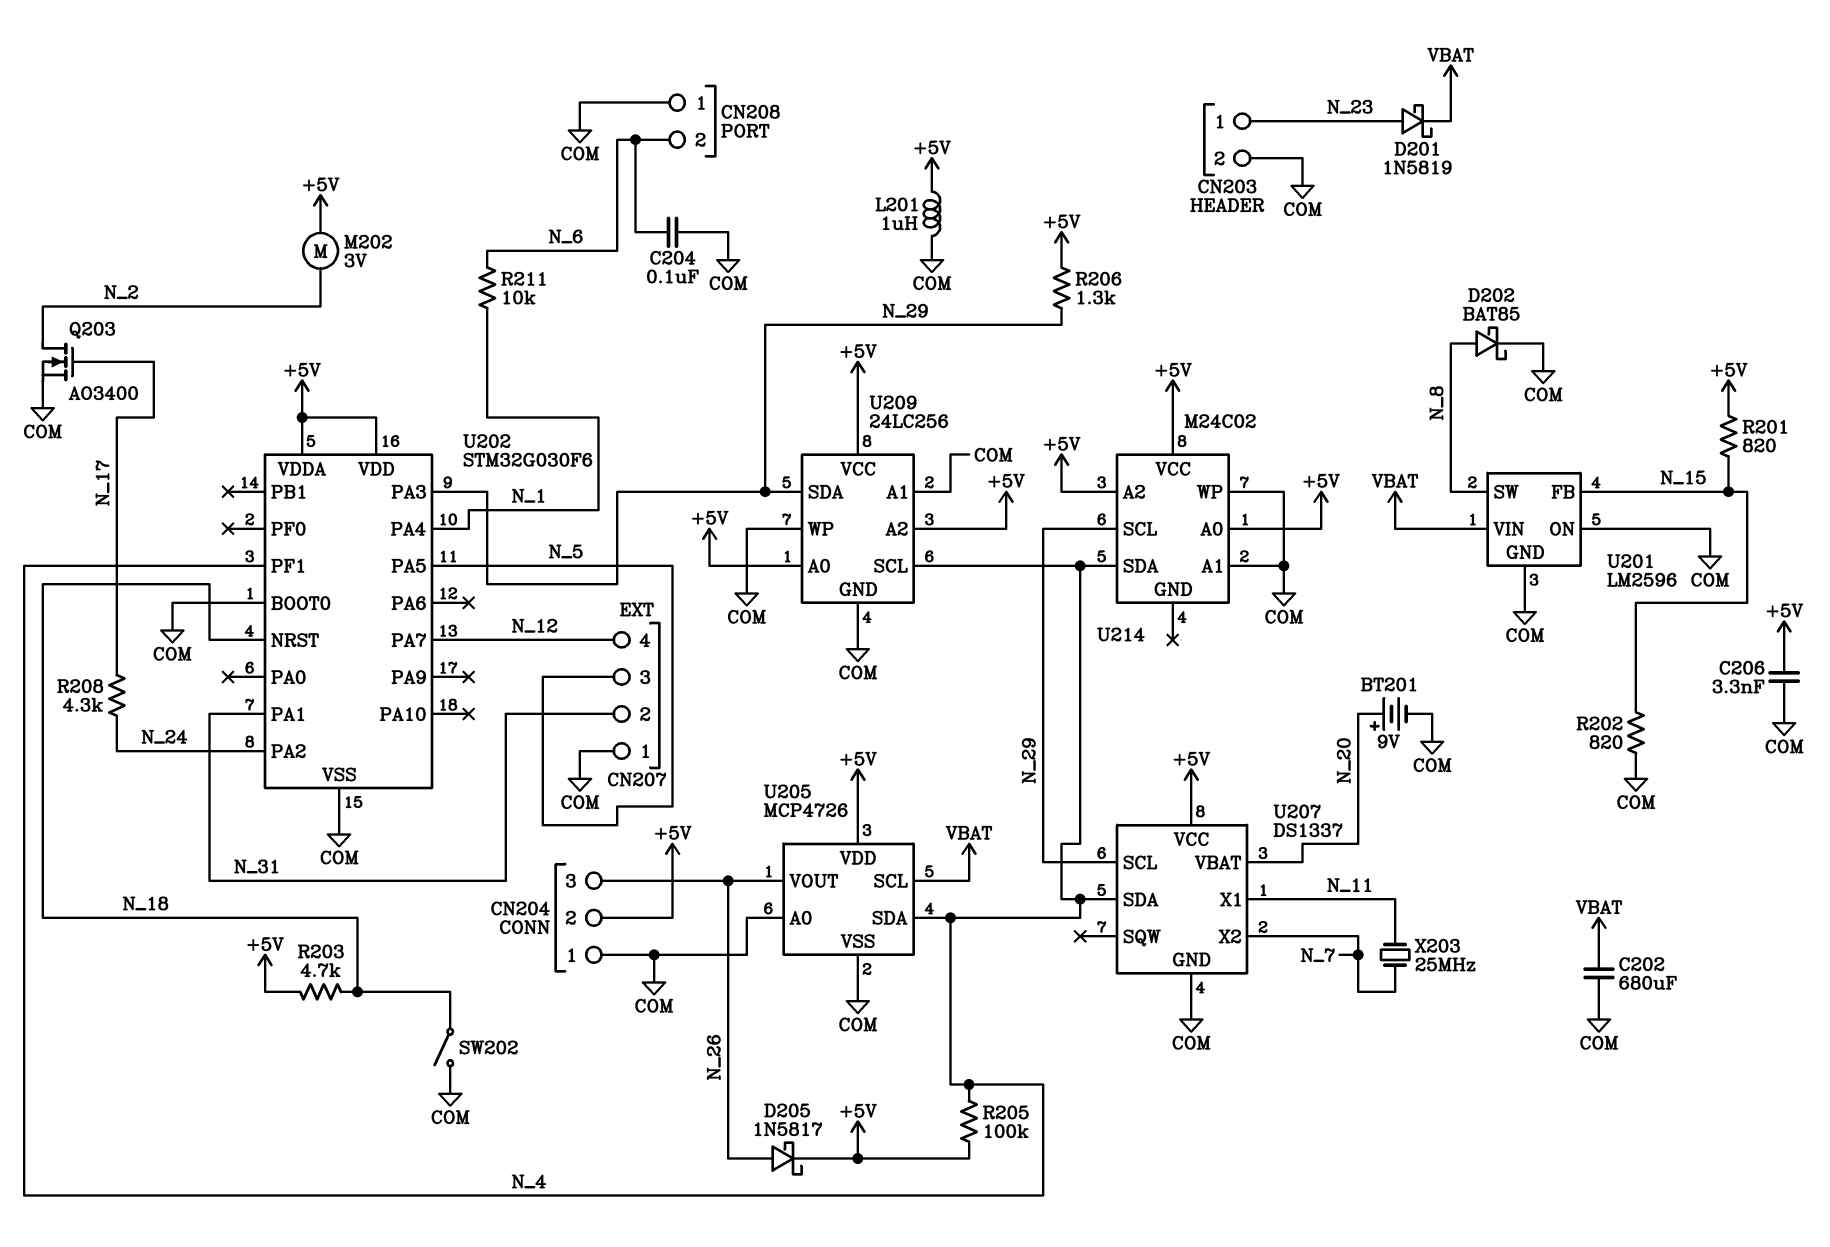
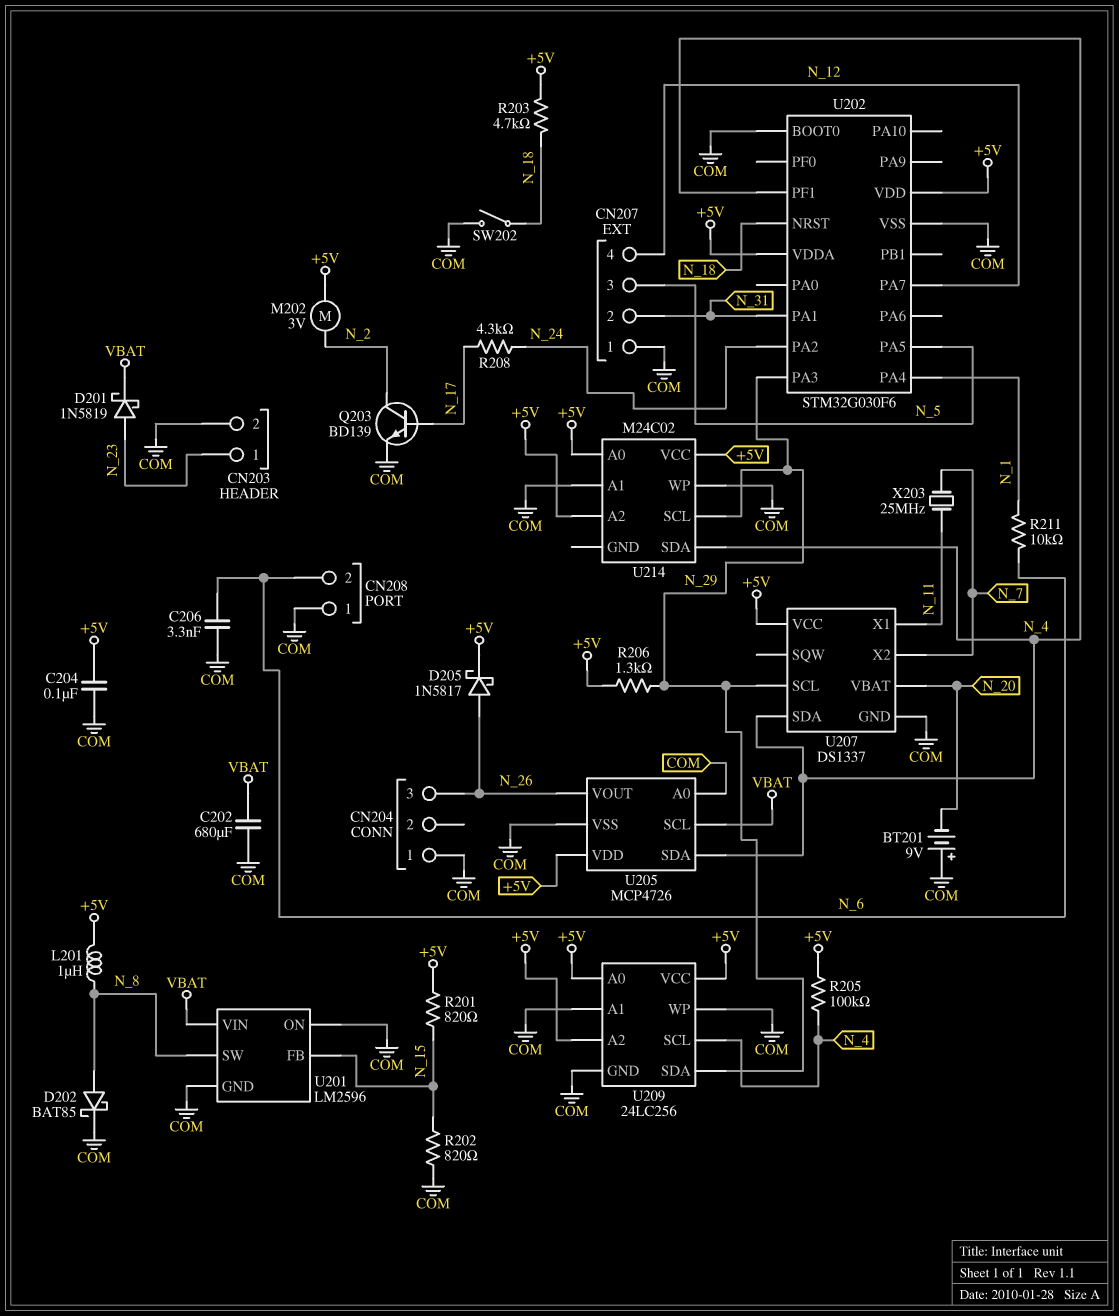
BT201: 9V (plus N_20, minus COM) -> 9V (plus COM, minus N_20)
C204: 100nF (COM, N_6) -> 100nF (+5V, COM)
C206: 3.3nF (+5V, COM) -> 3.3nF (COM, N_6)
CN204 pin 2: +5V -> none
L201: 1uH (+5V, COM) -> 1uH (+5V, N_8)
Q203: NMOS AO3400 (G N_17, D N_2, S COM) -> NPN BD139 (B N_17, C N_2, E COM)

